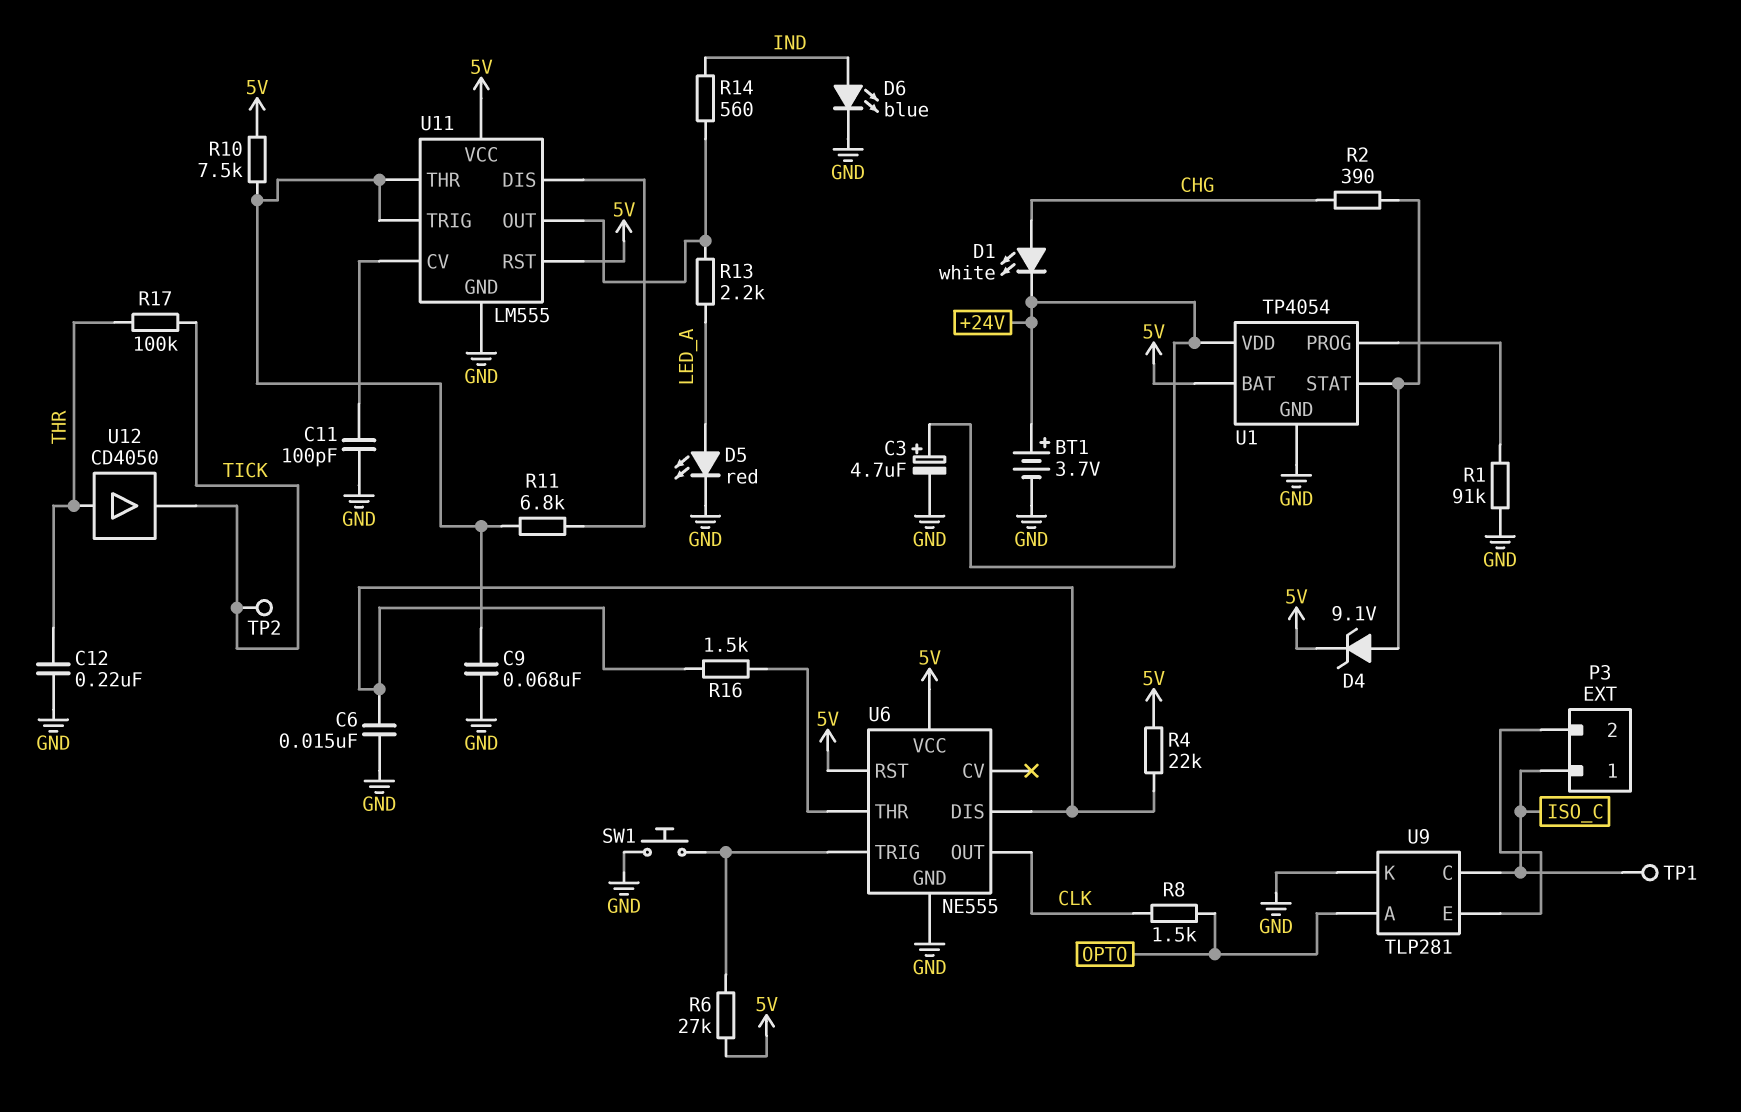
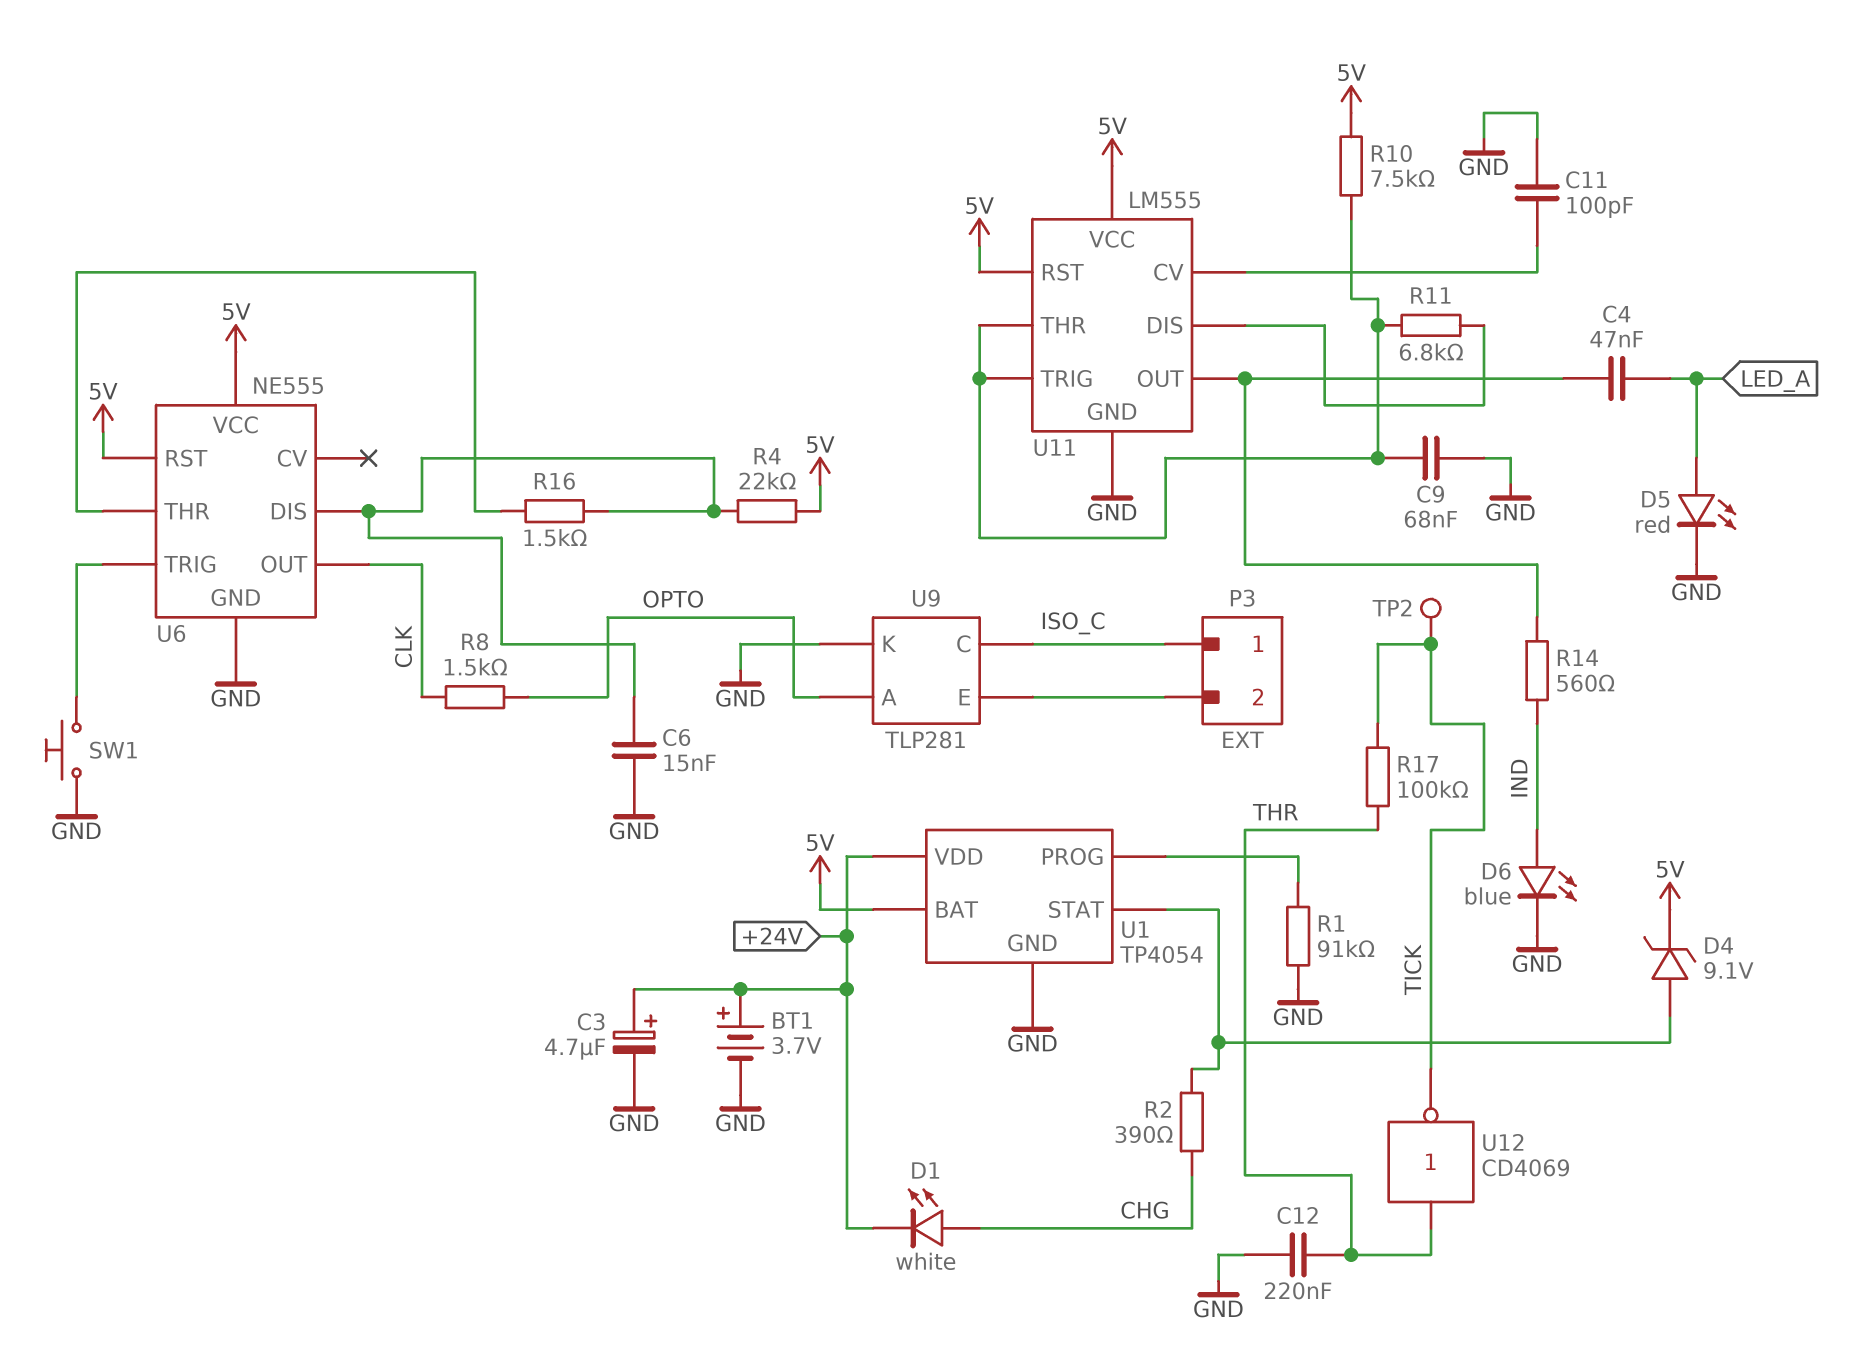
C4: none -> 47nF (LED_A, U11/OUT)
R6: 27k (5V, U6/TRIG) -> none
R13: 2.2k (LED_A, U11/OUT) -> none
TP1: test point (ISO_C) -> none
U12: buffer CD4050 (in THR, out TICK) -> NOT CD4069 (in THR, out TICK)

